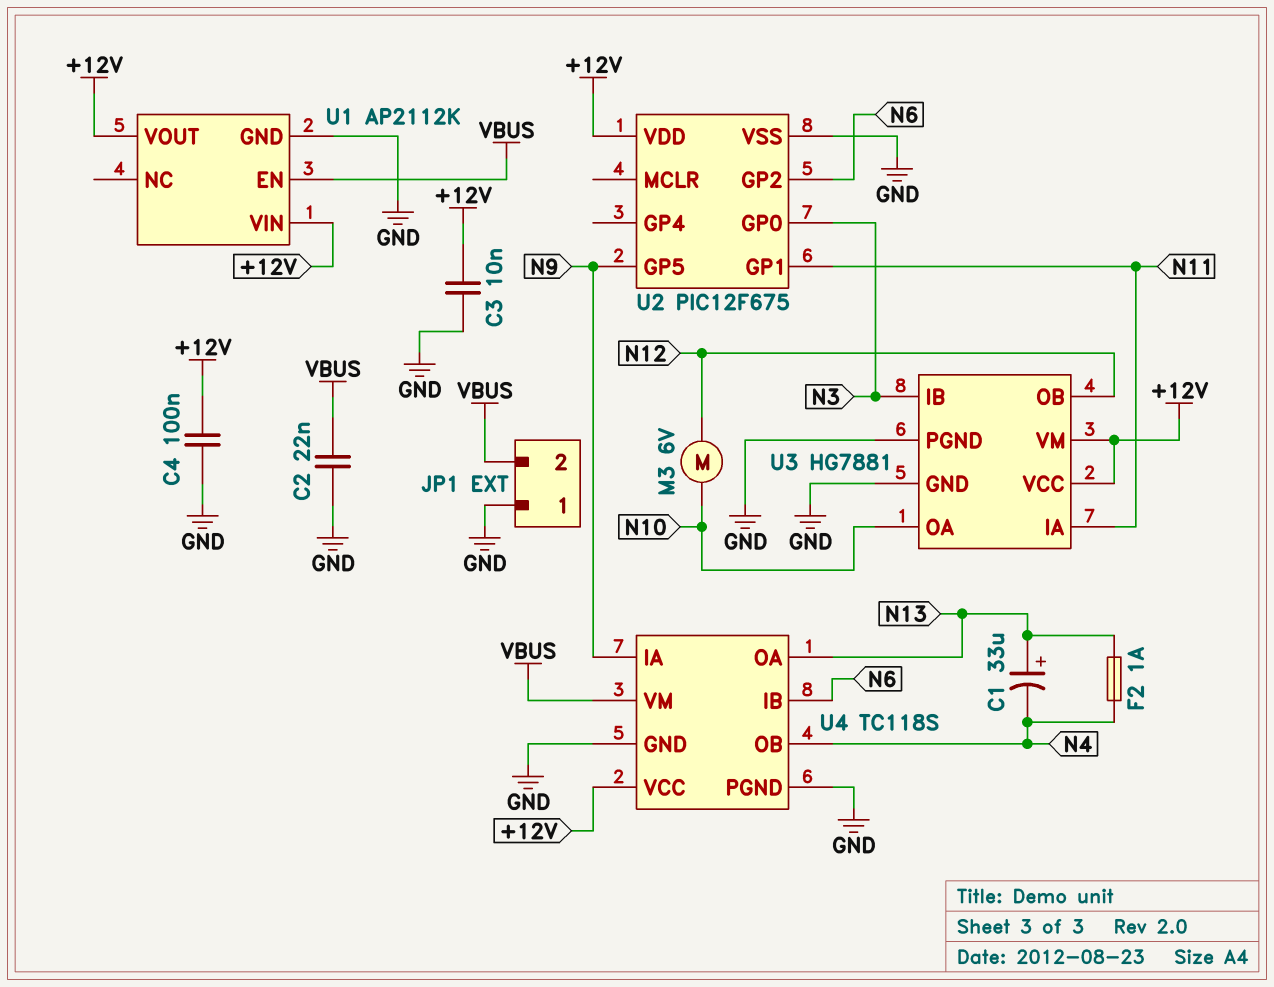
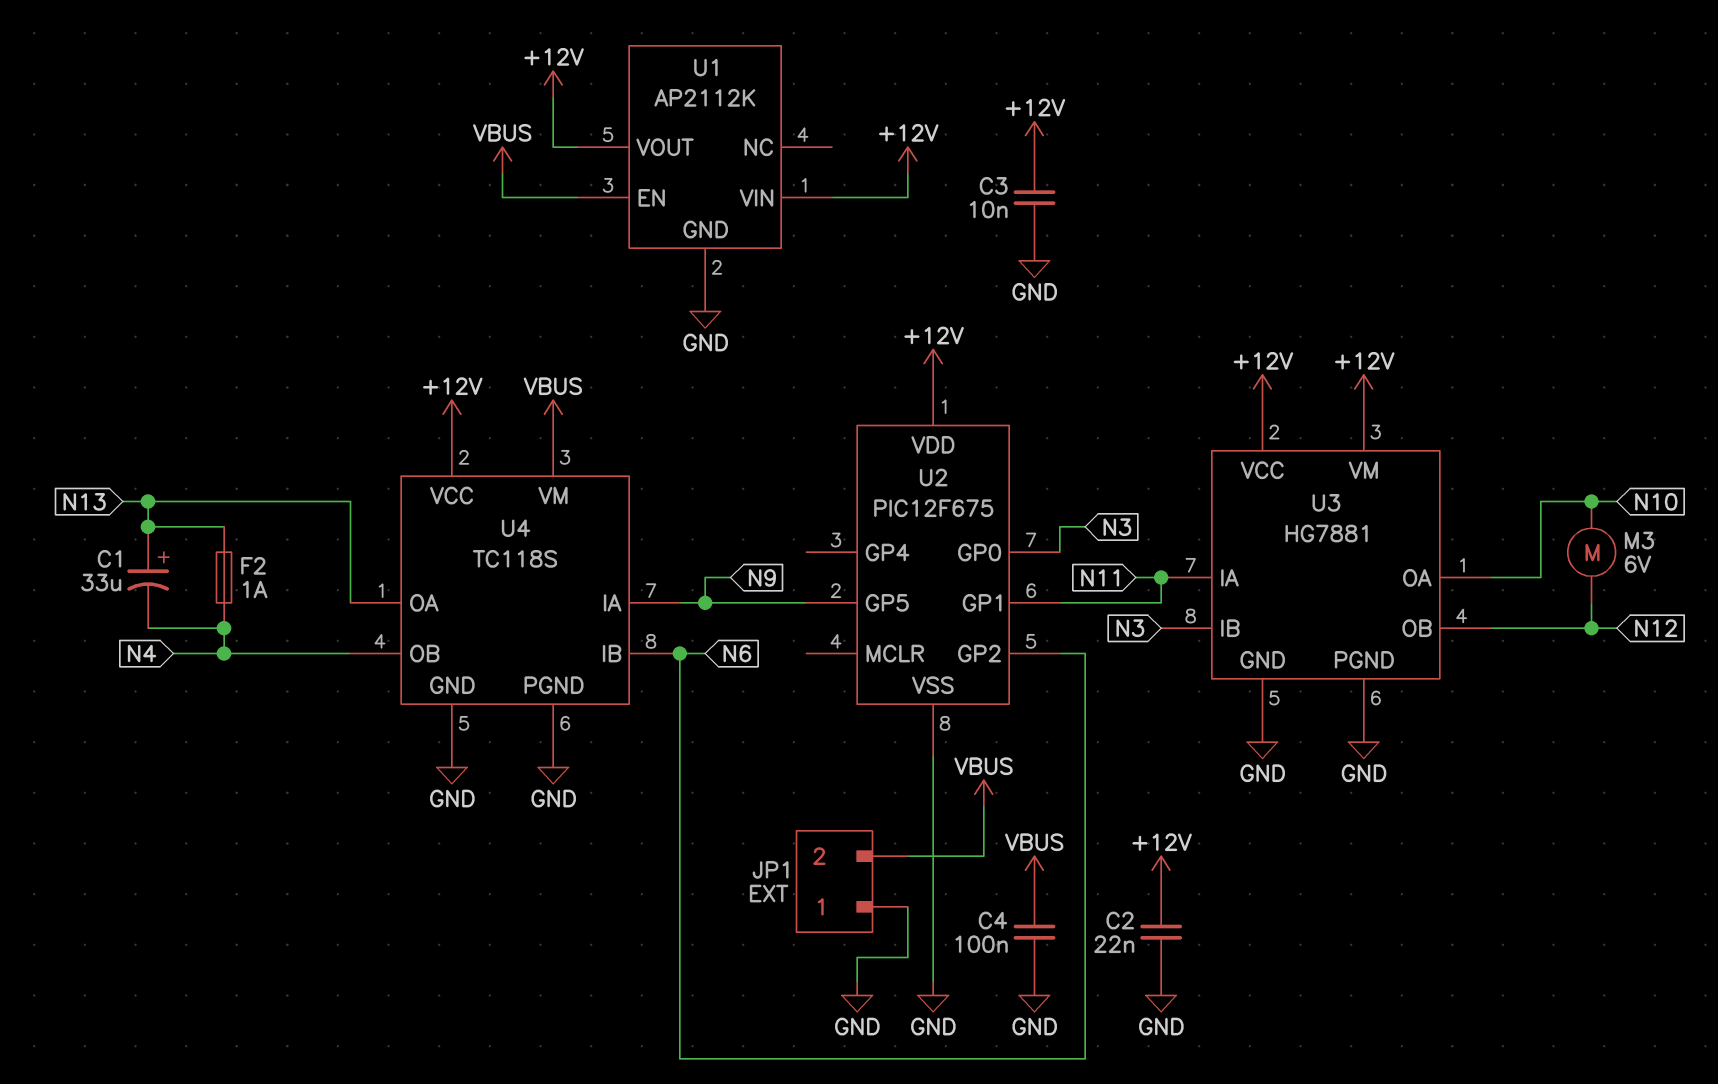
C2: 22nF (GND, VBUS) -> 22nF (+12V, GND)
C4: 100nF (+12V, GND) -> 100nF (GND, VBUS)

